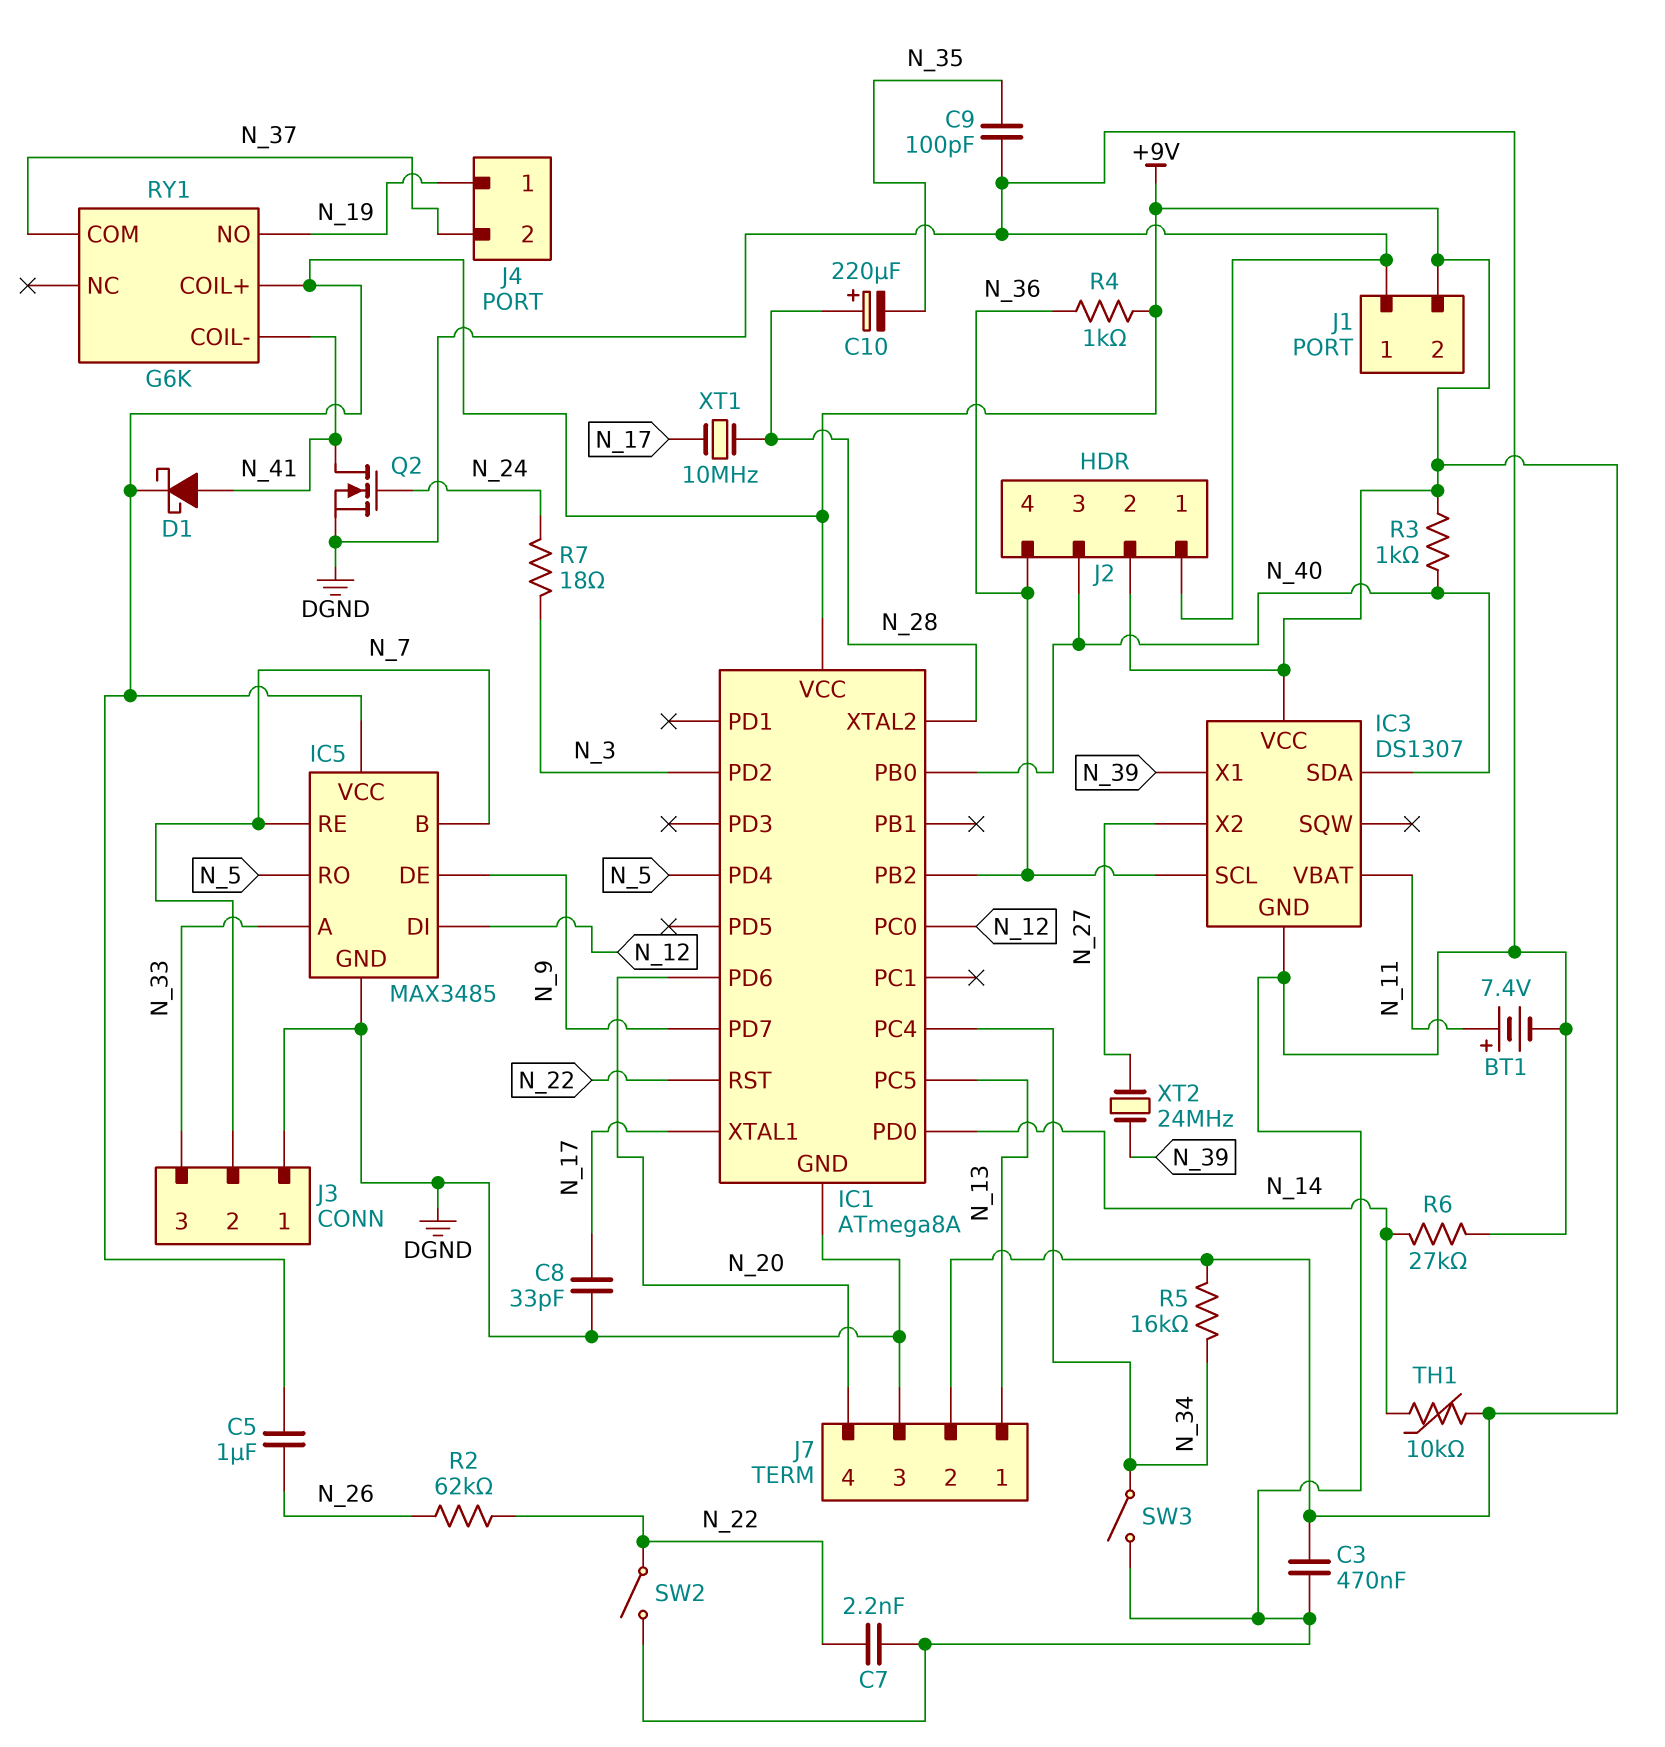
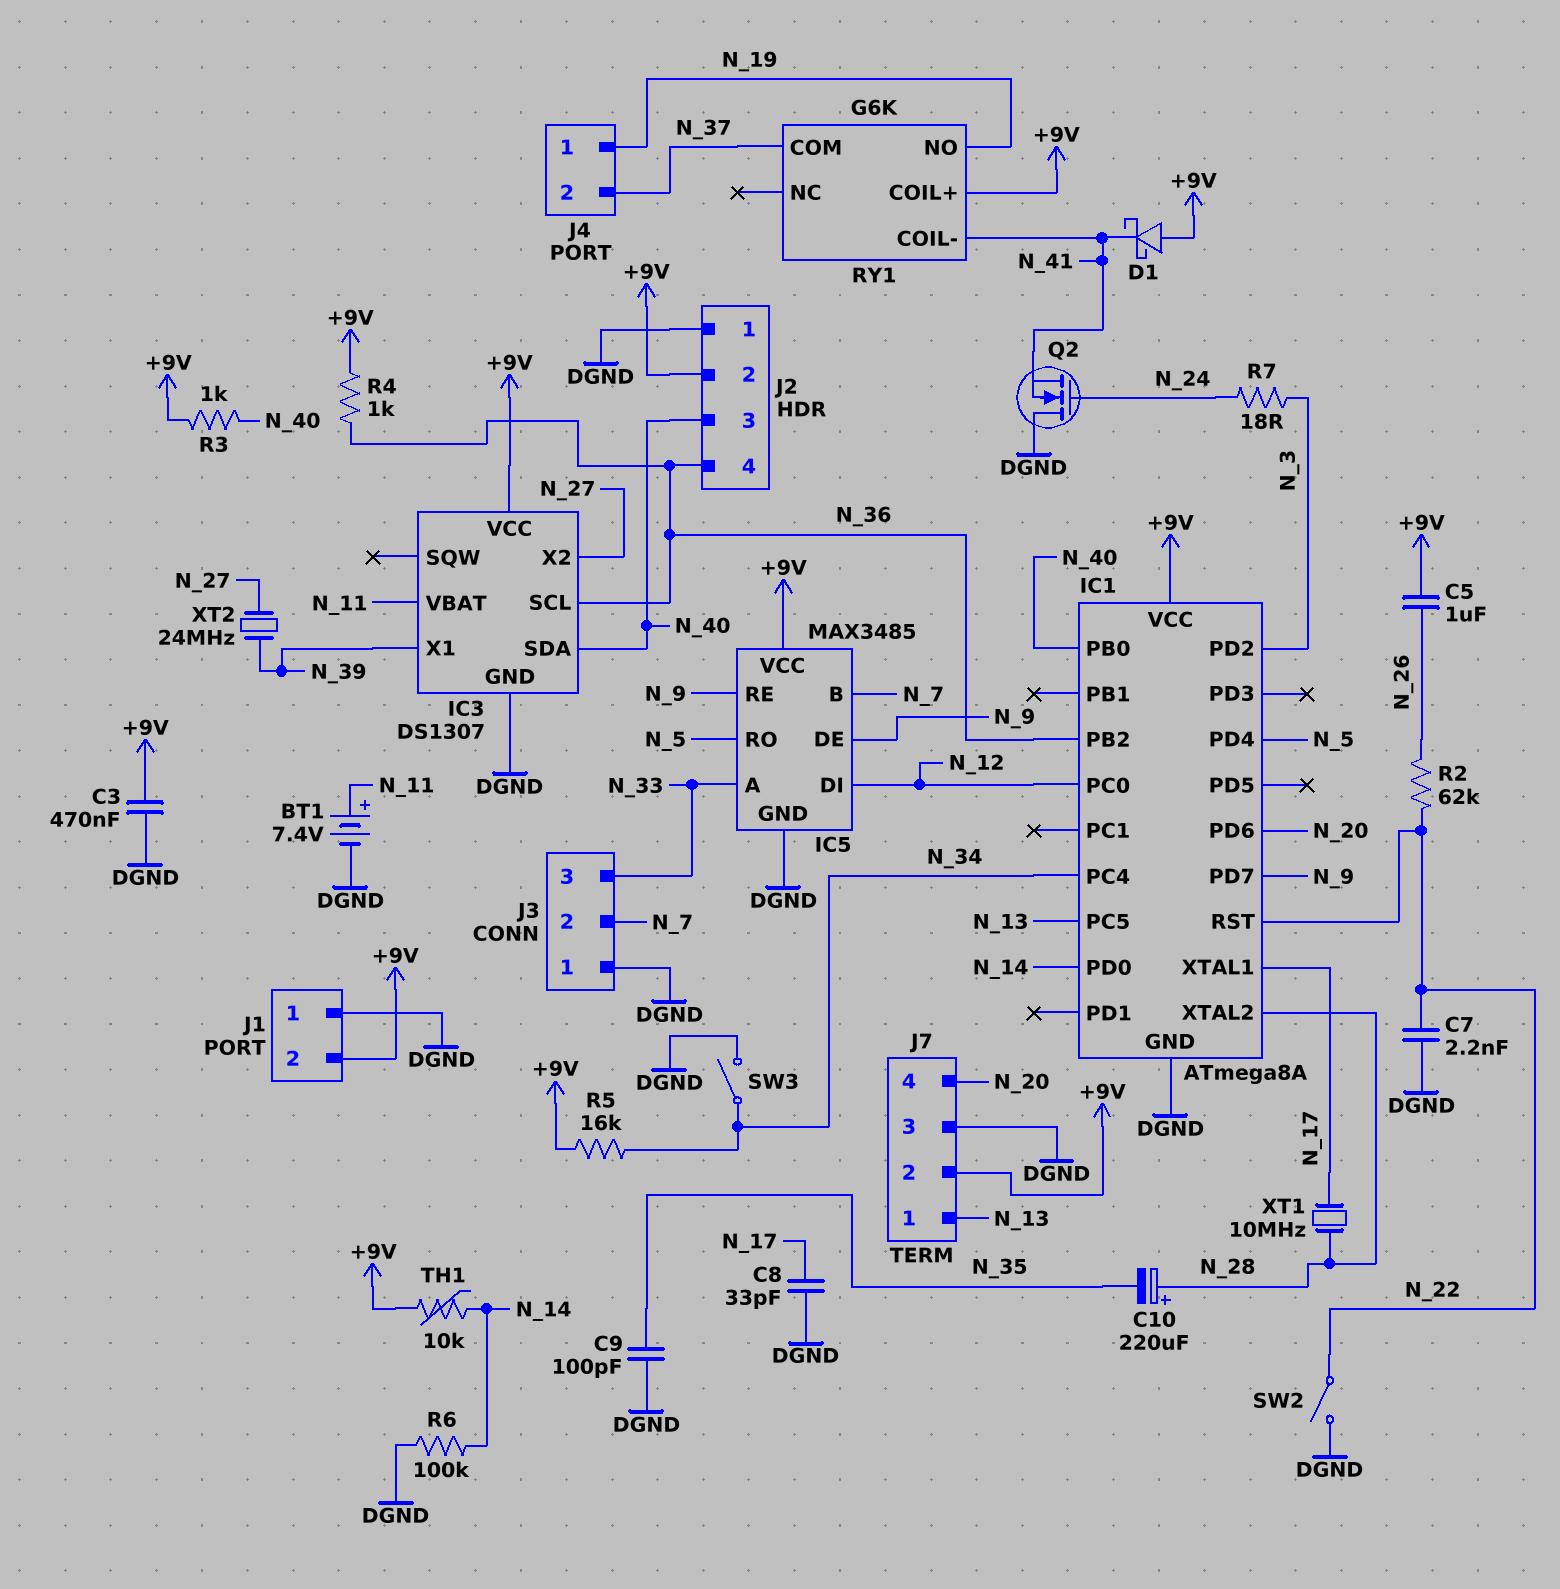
D1: schottky (A N_41, K +9V) -> schottky (A +9V, K N_41)
IC5 pin RE: N_7 -> N_9
Q2: NMOS (G N_24, D N_41, S DGND) -> NMOS (G N_24, D DGND, S N_41)
R6: 27k (DGND, N_14) -> 100k (DGND, N_14)

